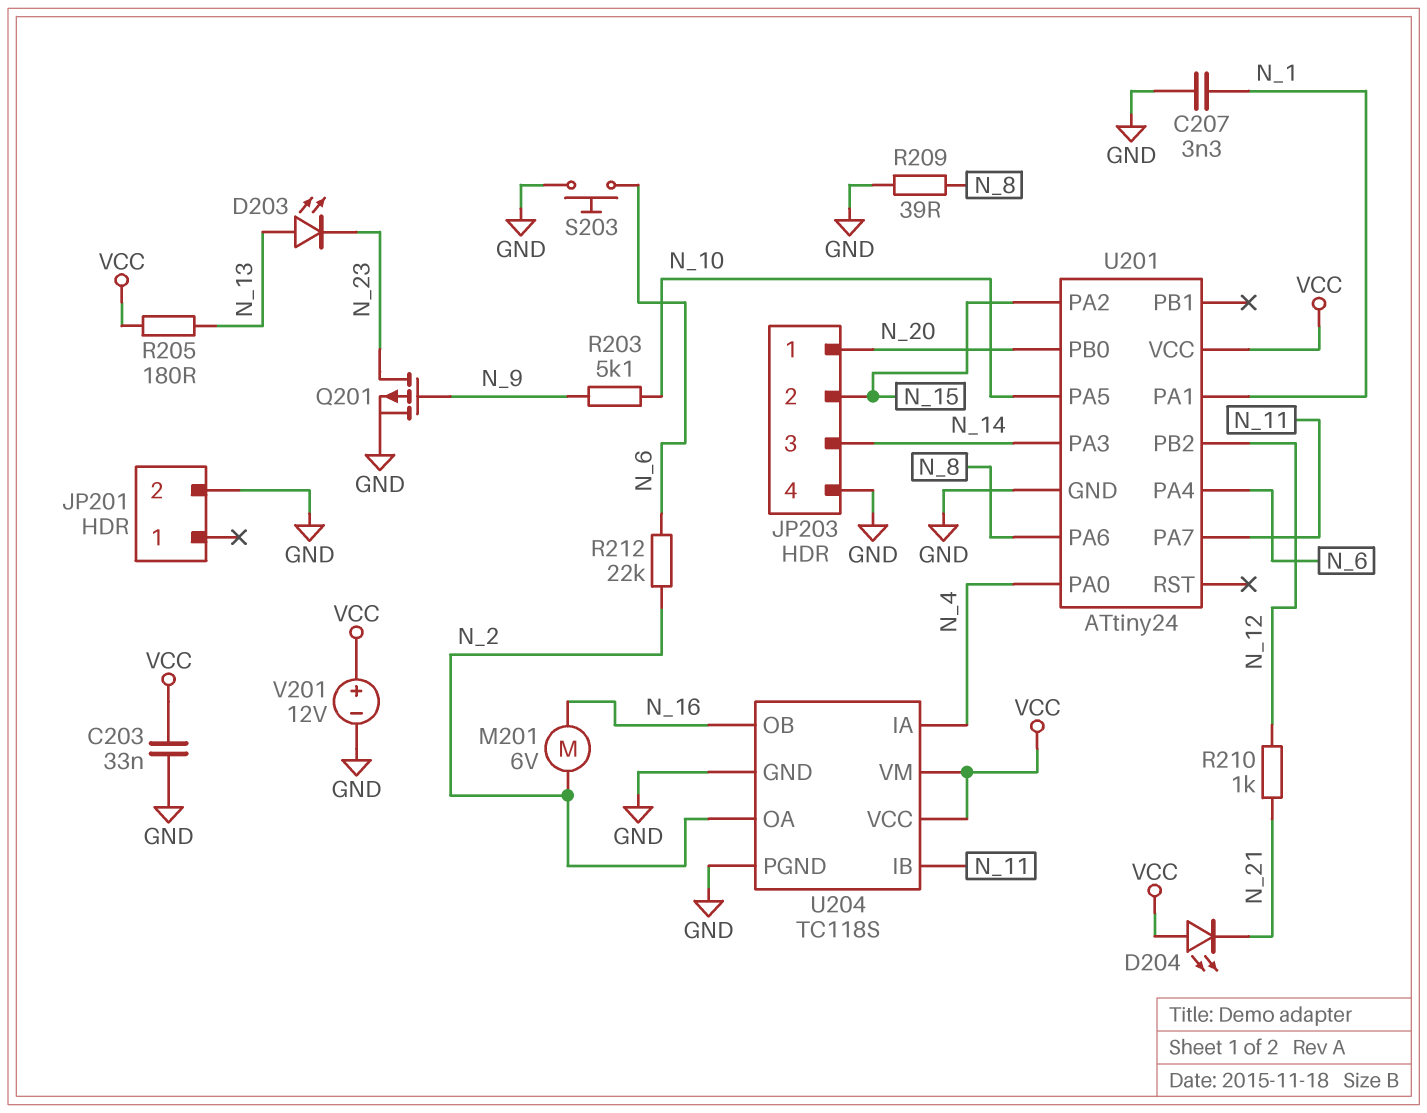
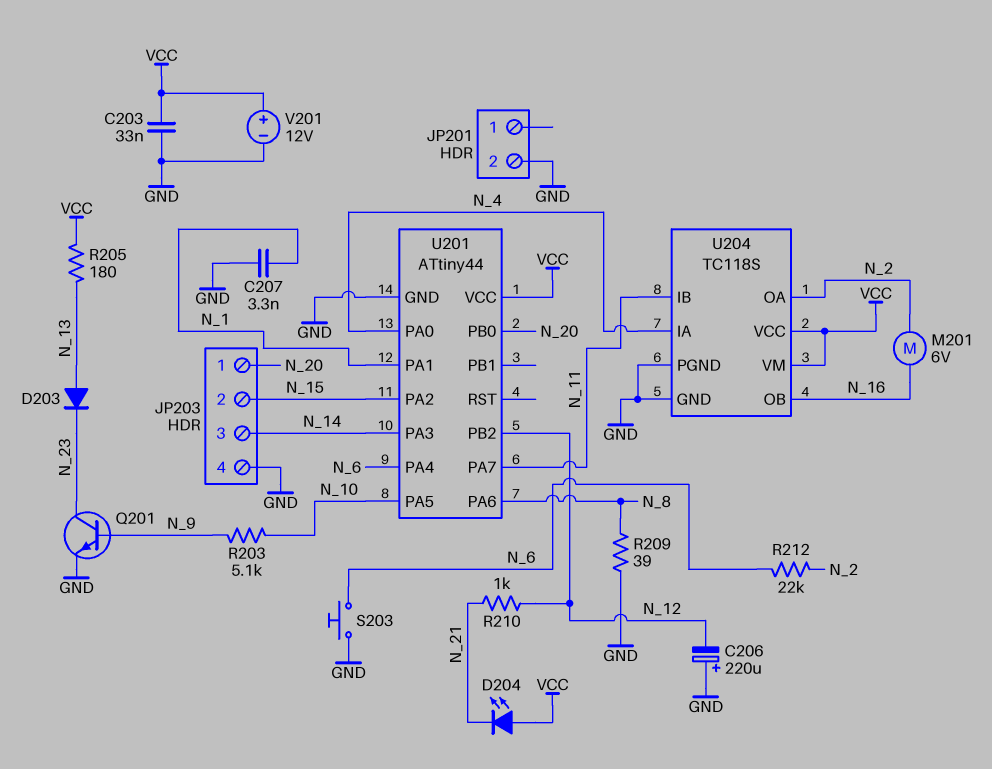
C206: none -> 220uF (plus GND, minus N_12)
D203: LED (A N_13, K N_23) -> diode (A N_13, K N_23)
Q201: PMOS (G N_9, D N_23, S GND) -> NPN (B N_9, C N_23, E GND)
U201: ATtiny24 -> ATtiny44

